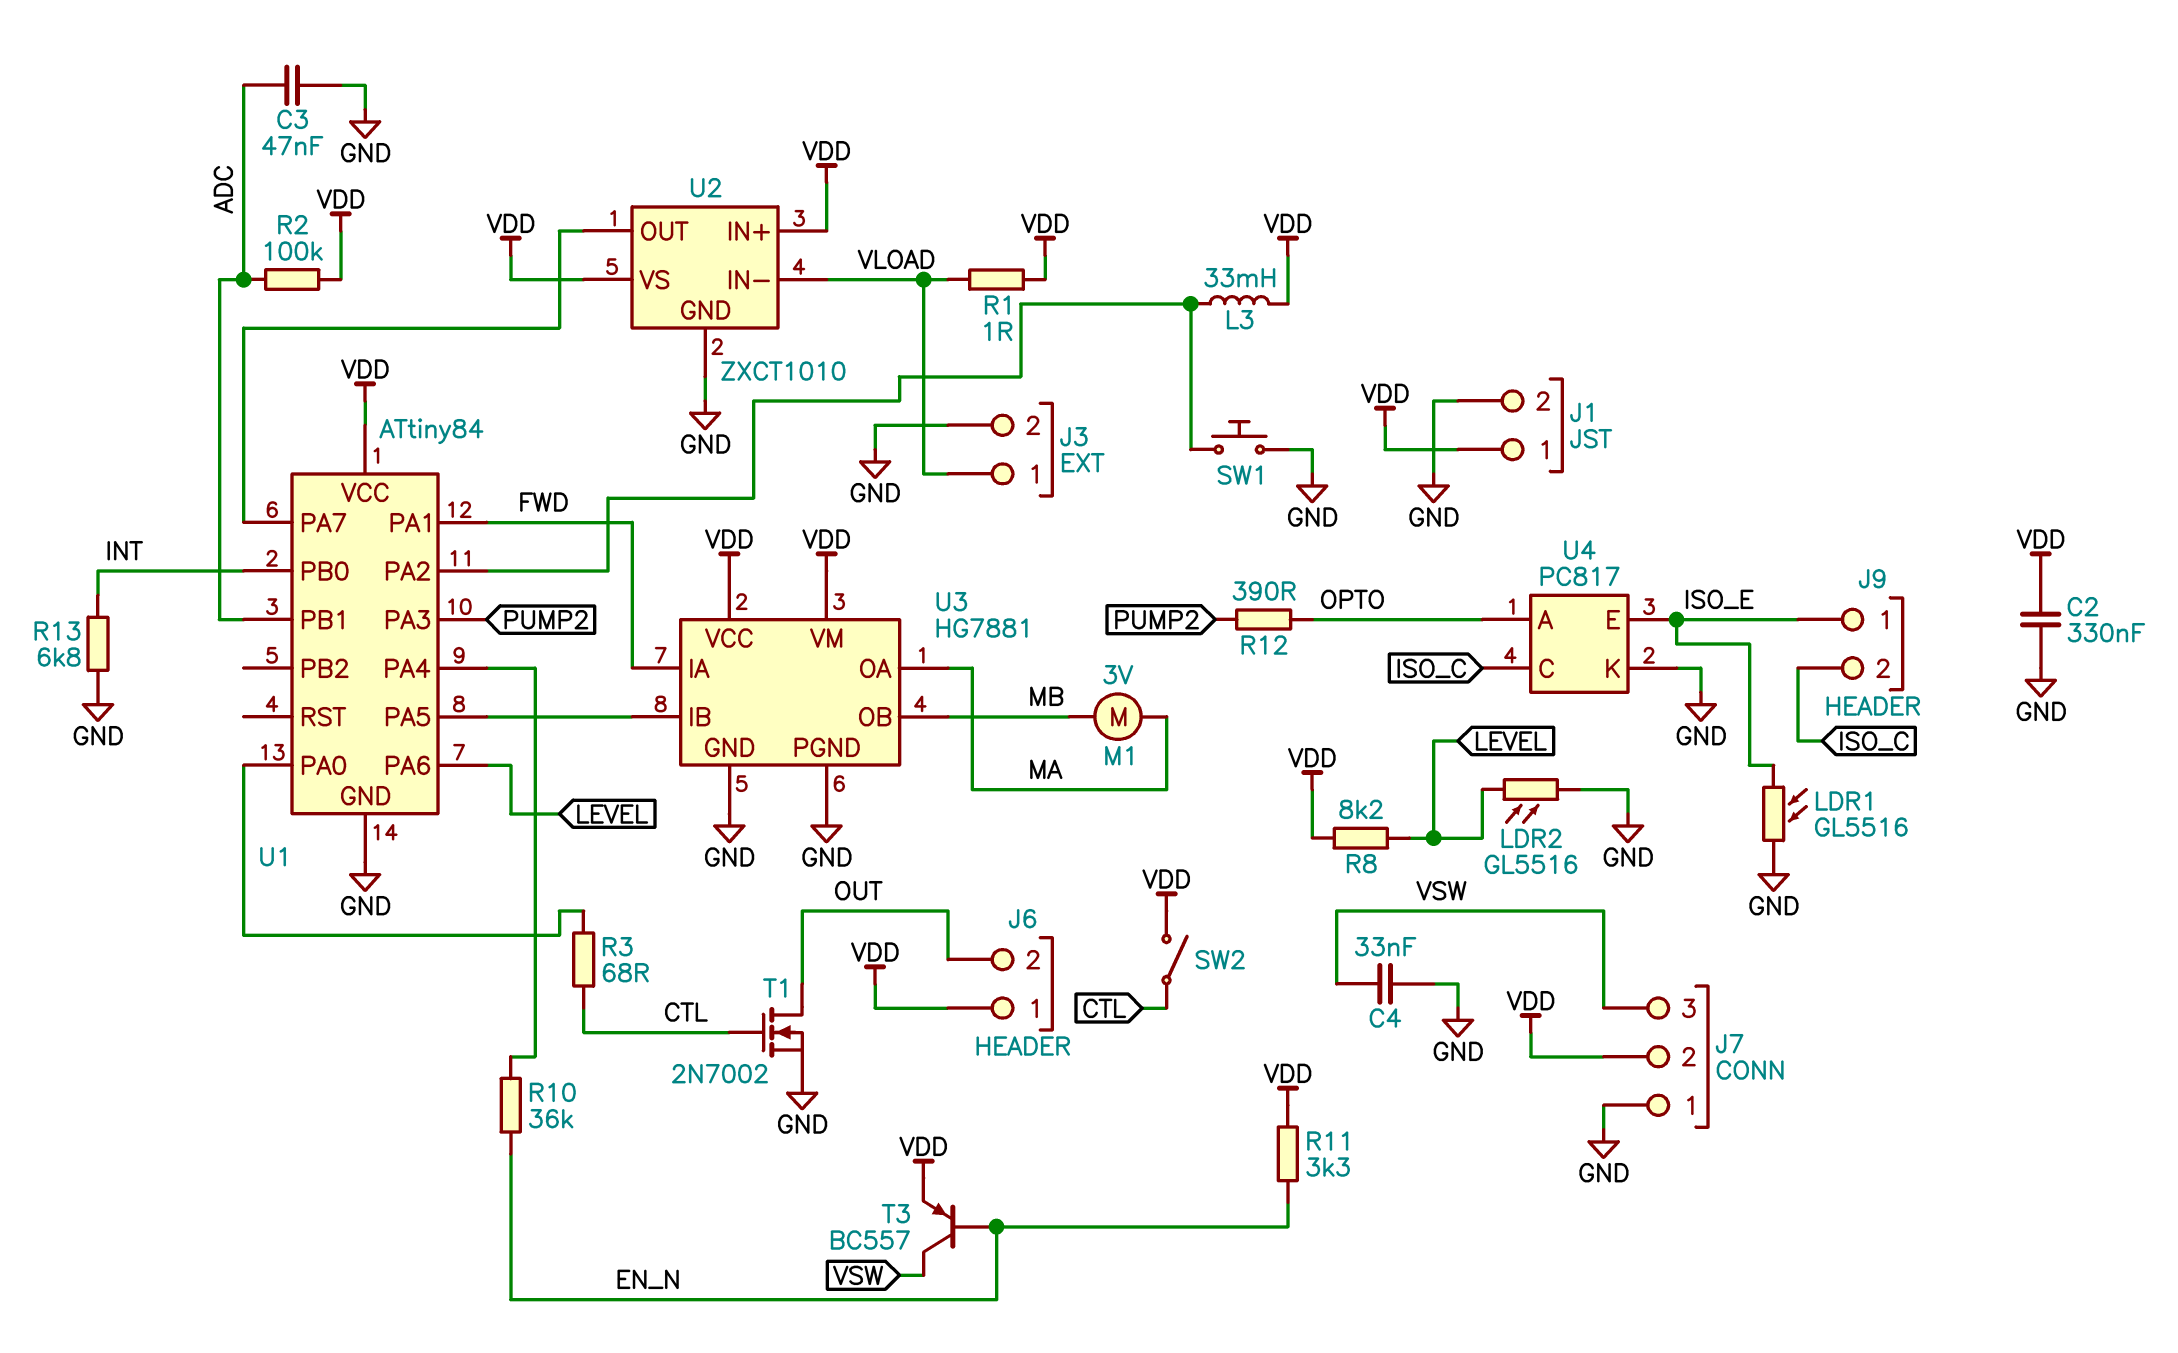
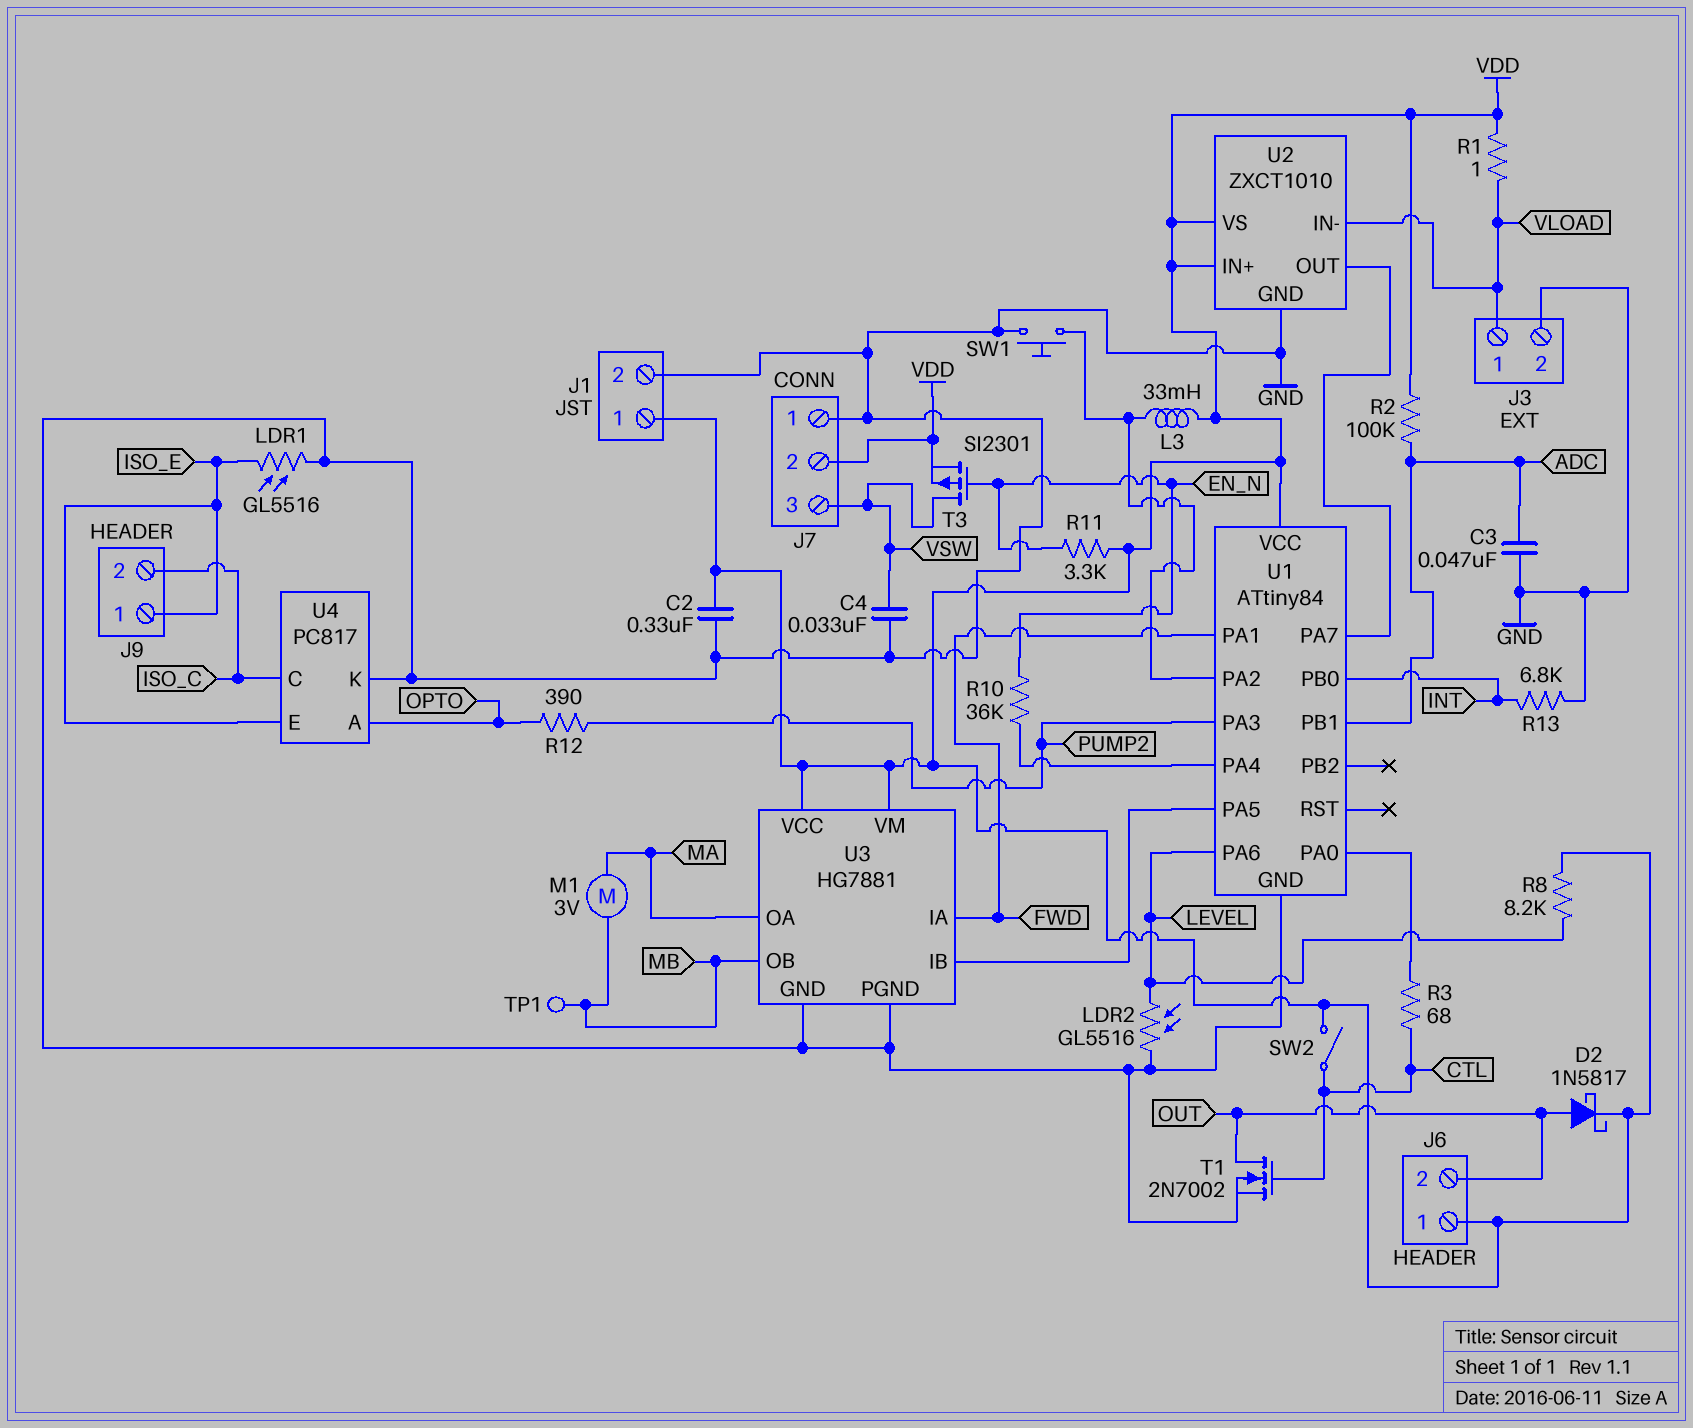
D2: none -> schottky 1N5817 (A OUT, K VDD)
T3: PNP BC557 (B EN_N, C VSW, E VDD) -> PMOS SI2301 (G EN_N, D VSW, S VDD)
TP1: none -> test point (MB)

